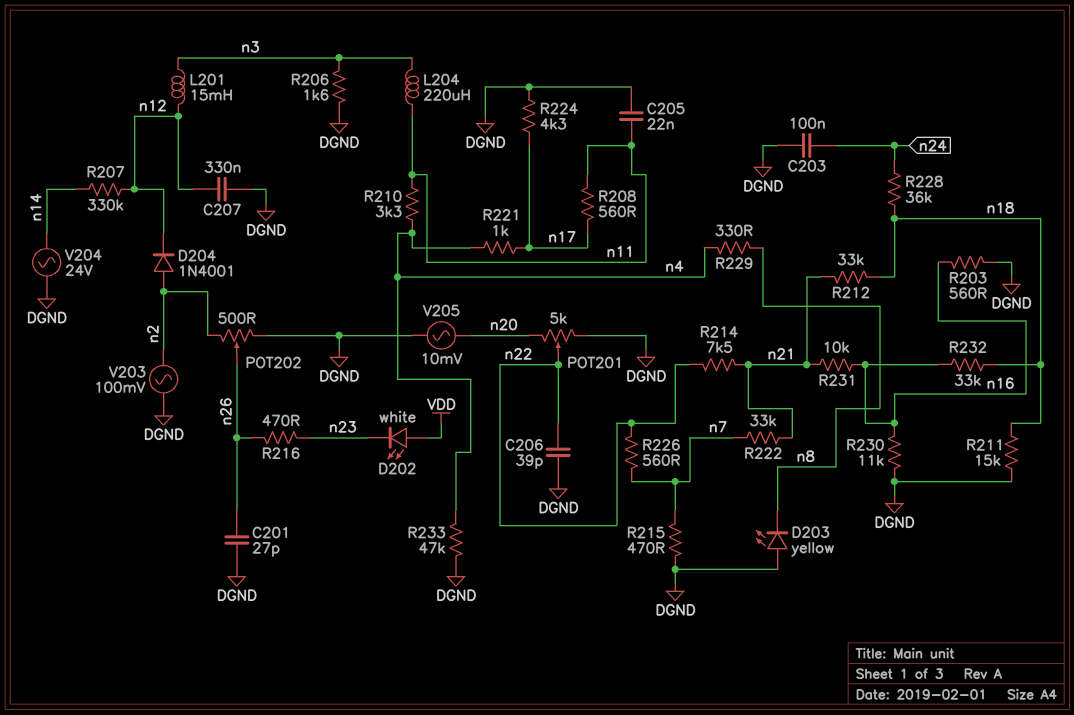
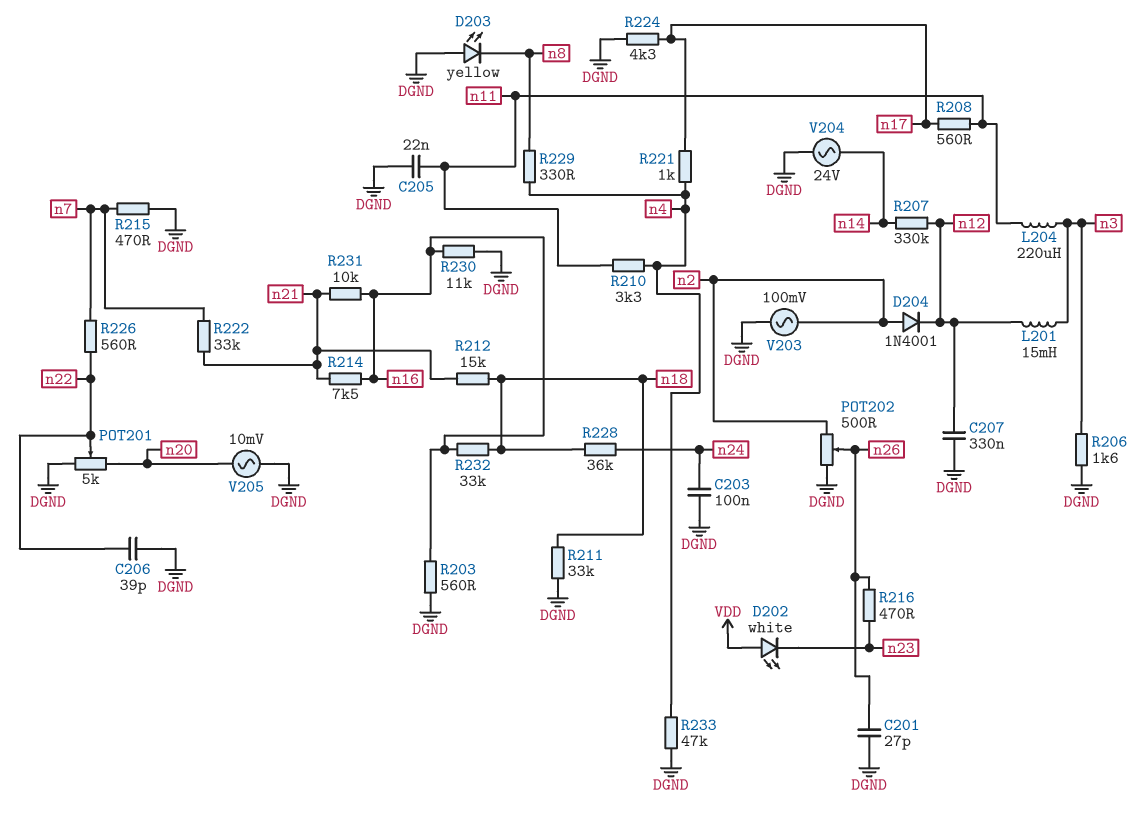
R211: 15k (DGND, n18) -> 33k (DGND, n18)
R212: 33k (n18, n21) -> 15k (n18, n21)
R214: 7.5k (n21, n22) -> 7.5k (n16, n21)

